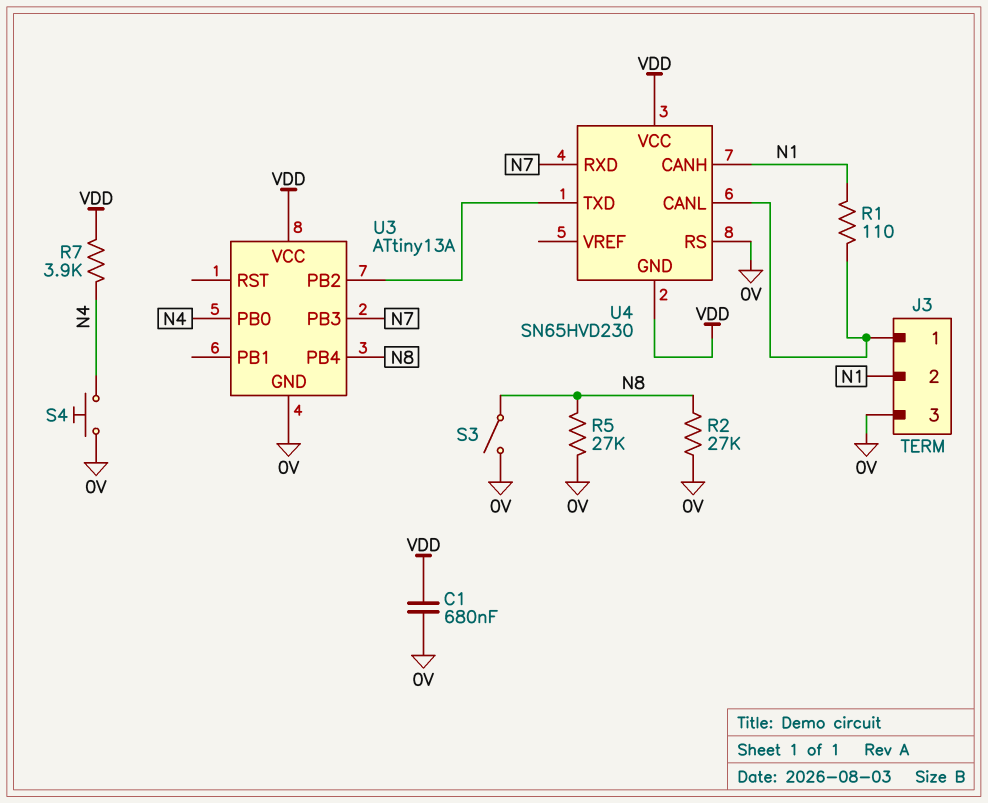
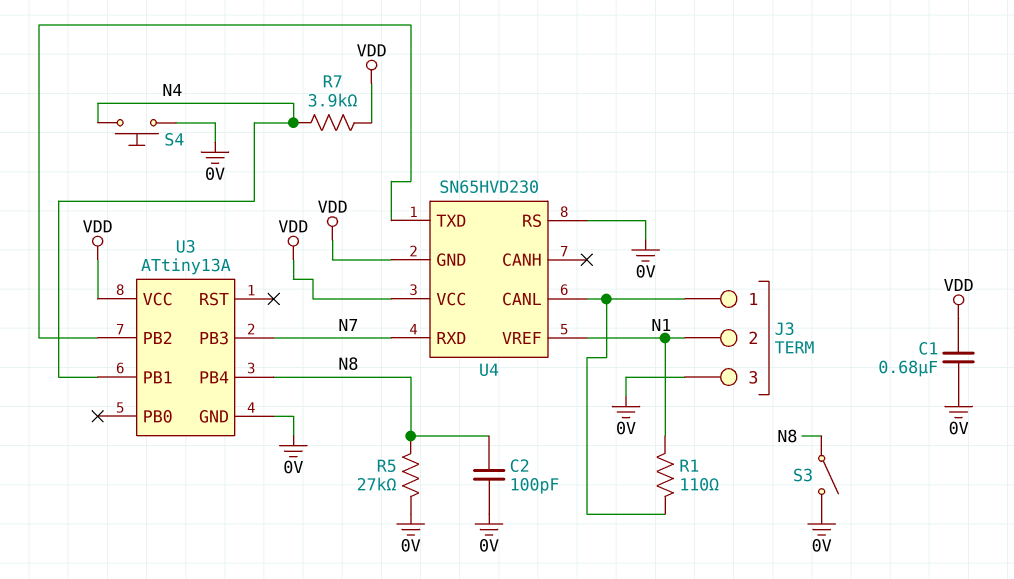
C2: none -> 100pF (0V, N8)
R2: 27k (0V, N8) -> none
U3 pin PB0: N4 -> none
U3 pin PB1: none -> N4
U4 pin CANH: N1 -> none
U4 pin VREF: none -> N1

